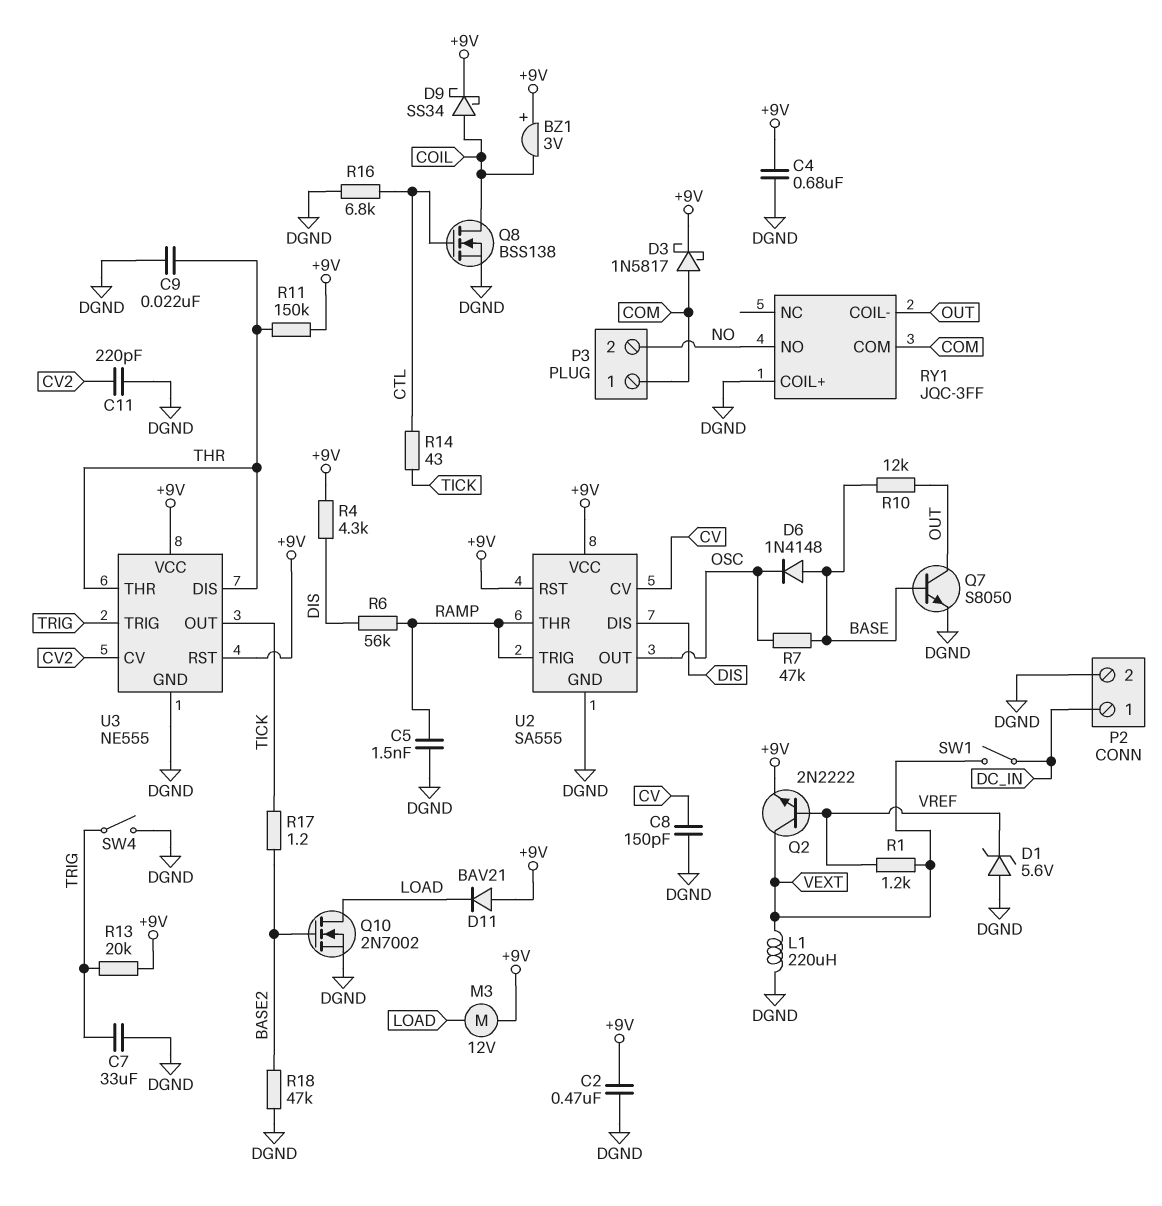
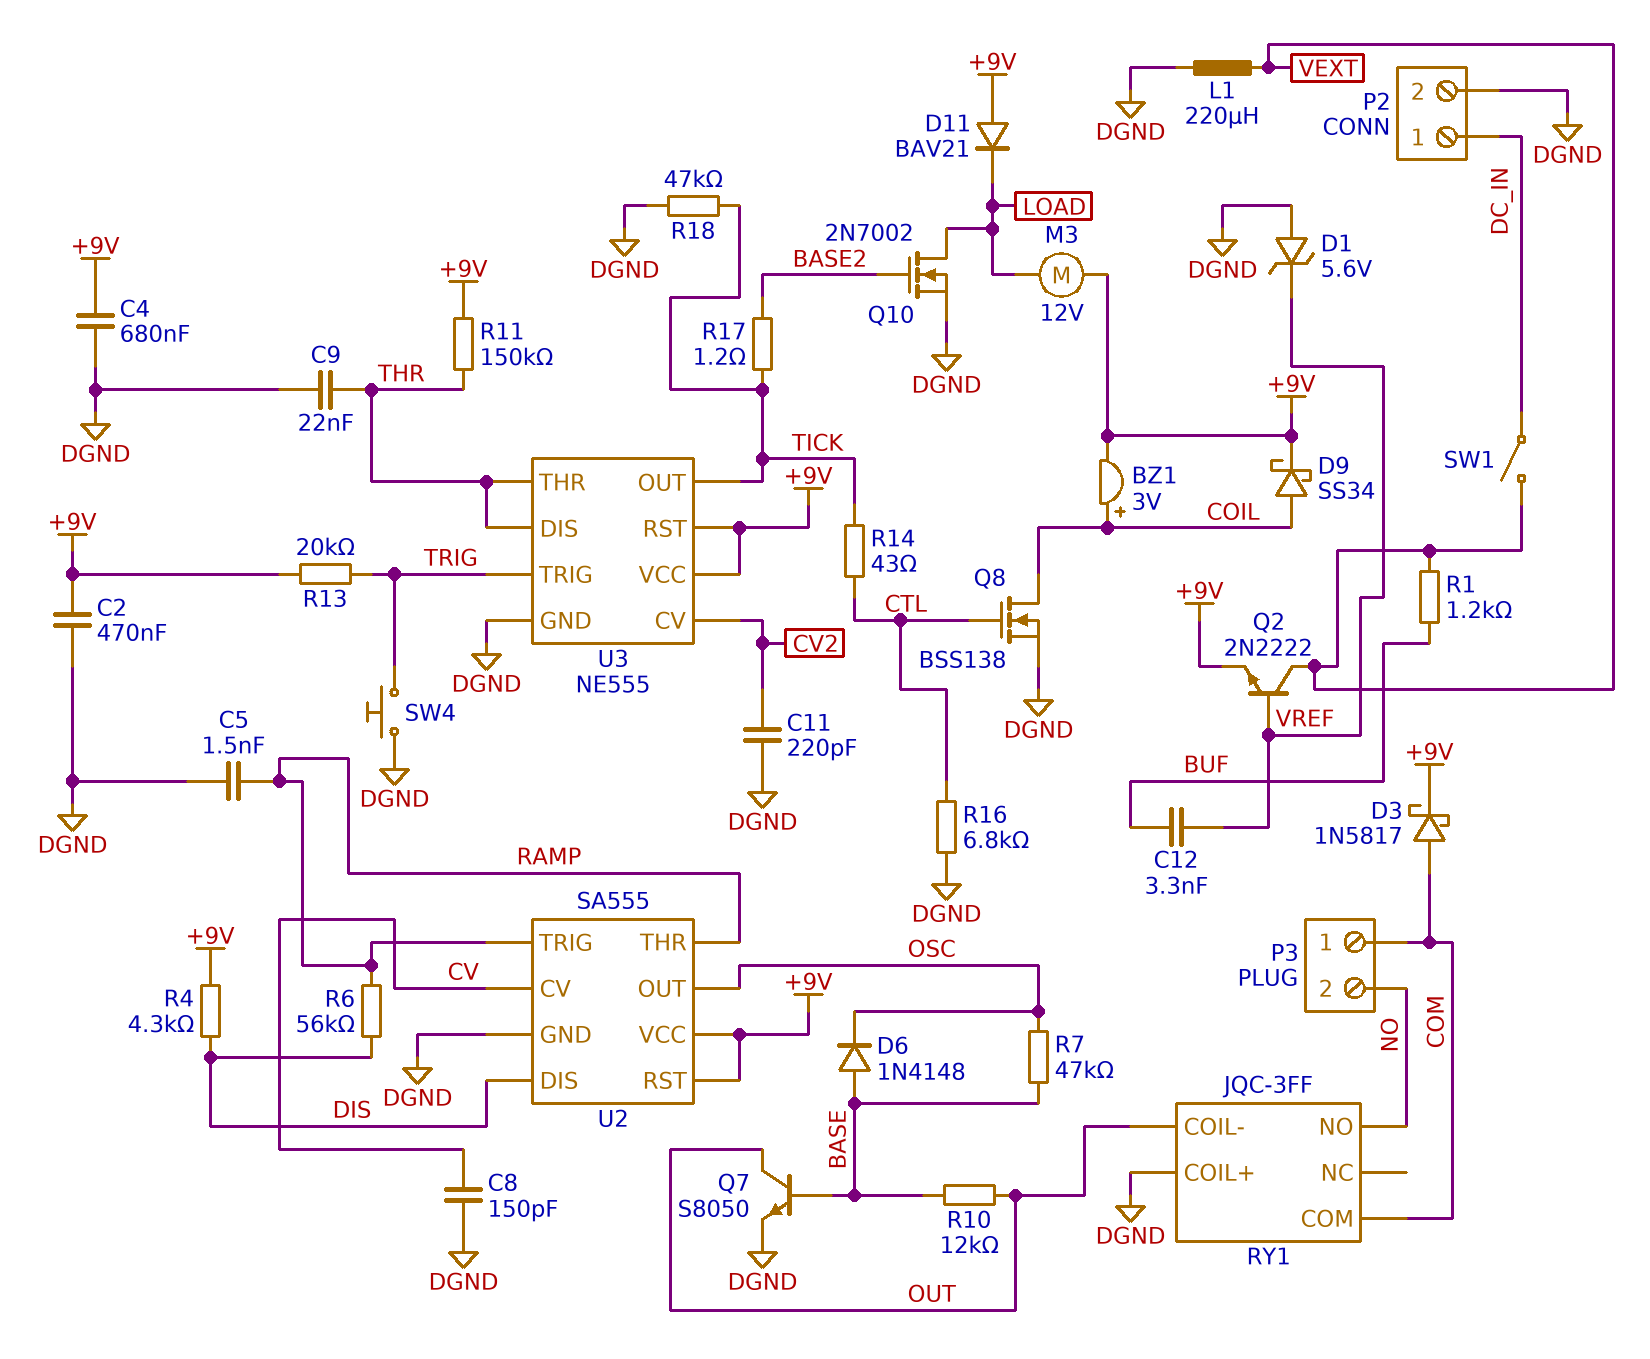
BZ1: buzzer 3V (plus +9V, minus COIL) -> buzzer 3V (plus COIL, minus +9V)
C7: 33uF (DGND, TRIG) -> none
C12: none -> 3.3nF (BUF, VREF)
R1: 1.2k (VEXT, VREF) -> 1.2k (BUF, VEXT)
R18: 47k (BASE2, DGND) -> 47k (DGND, TICK)
SW4: switch (DGND, TRIG) -> button (DGND, TRIG)

